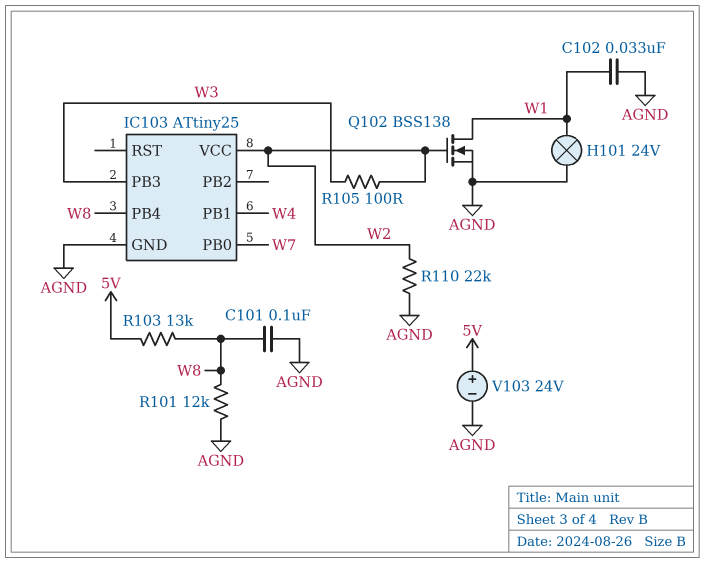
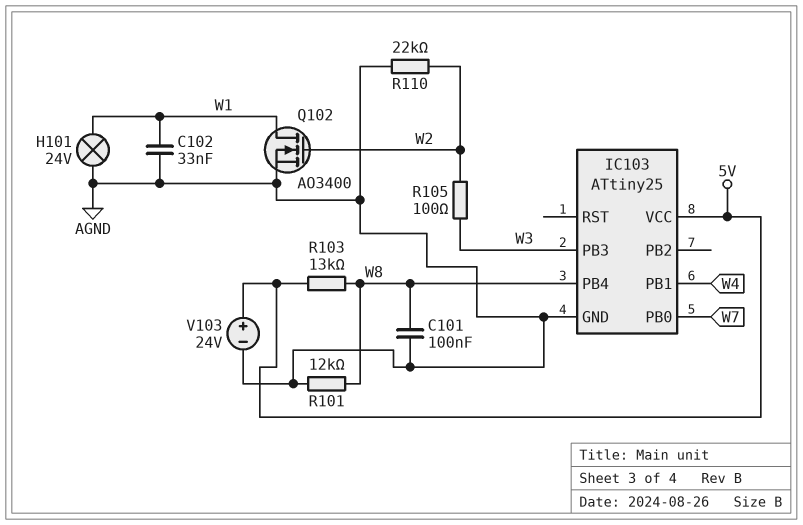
IC103 pin VCC: W2 -> 5V
Q102: NMOS BSS138 (G W2, D W1, S AGND) -> NMOS AO3400 (G W2, D W1, S AGND)

